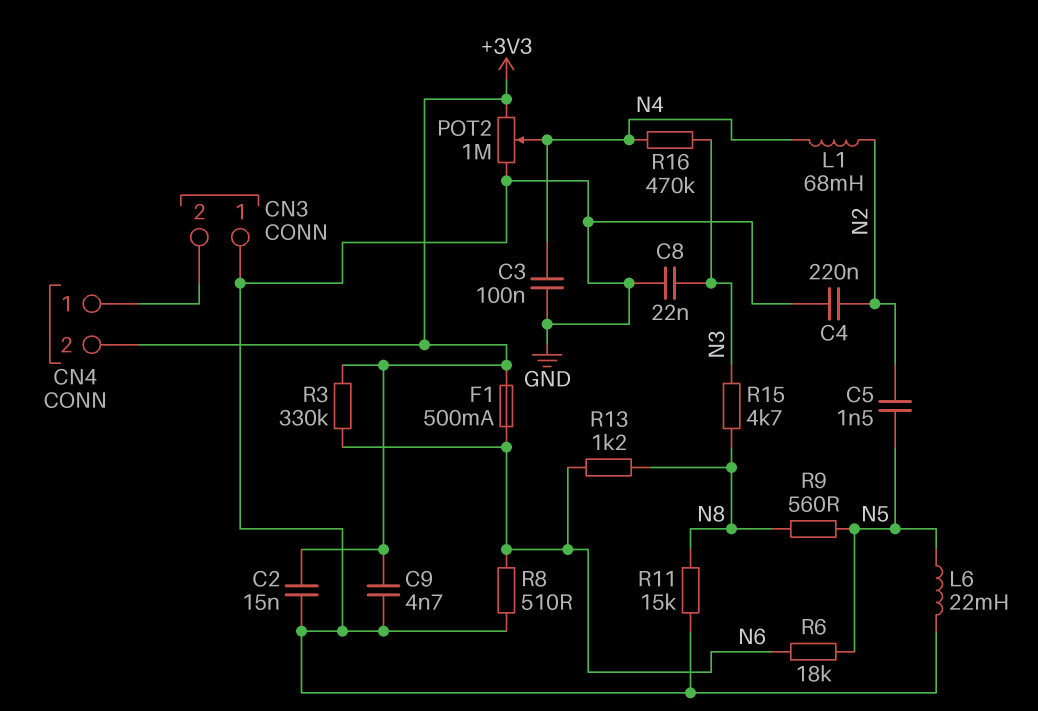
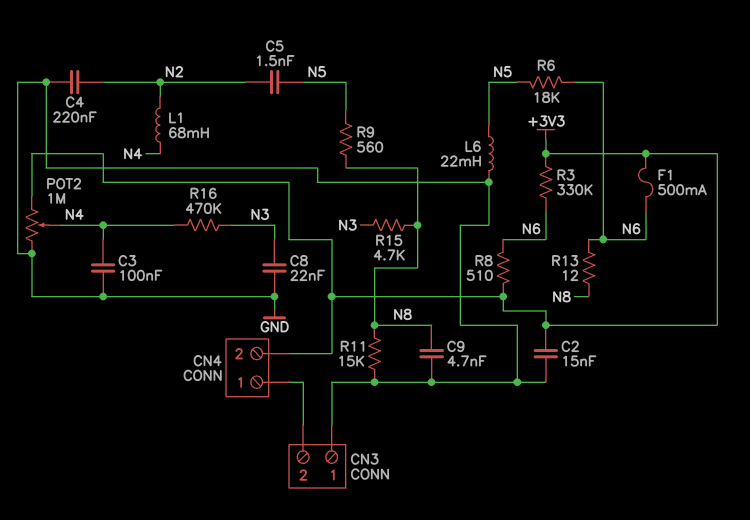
C9: 4.7nF (+3V3, GND) -> 4.7nF (GND, N8)
R8: 510 (GND, N6) -> 510 (+3V3, N6)
R13: 1.2k (N6, N8) -> 12 (N6, N8)

